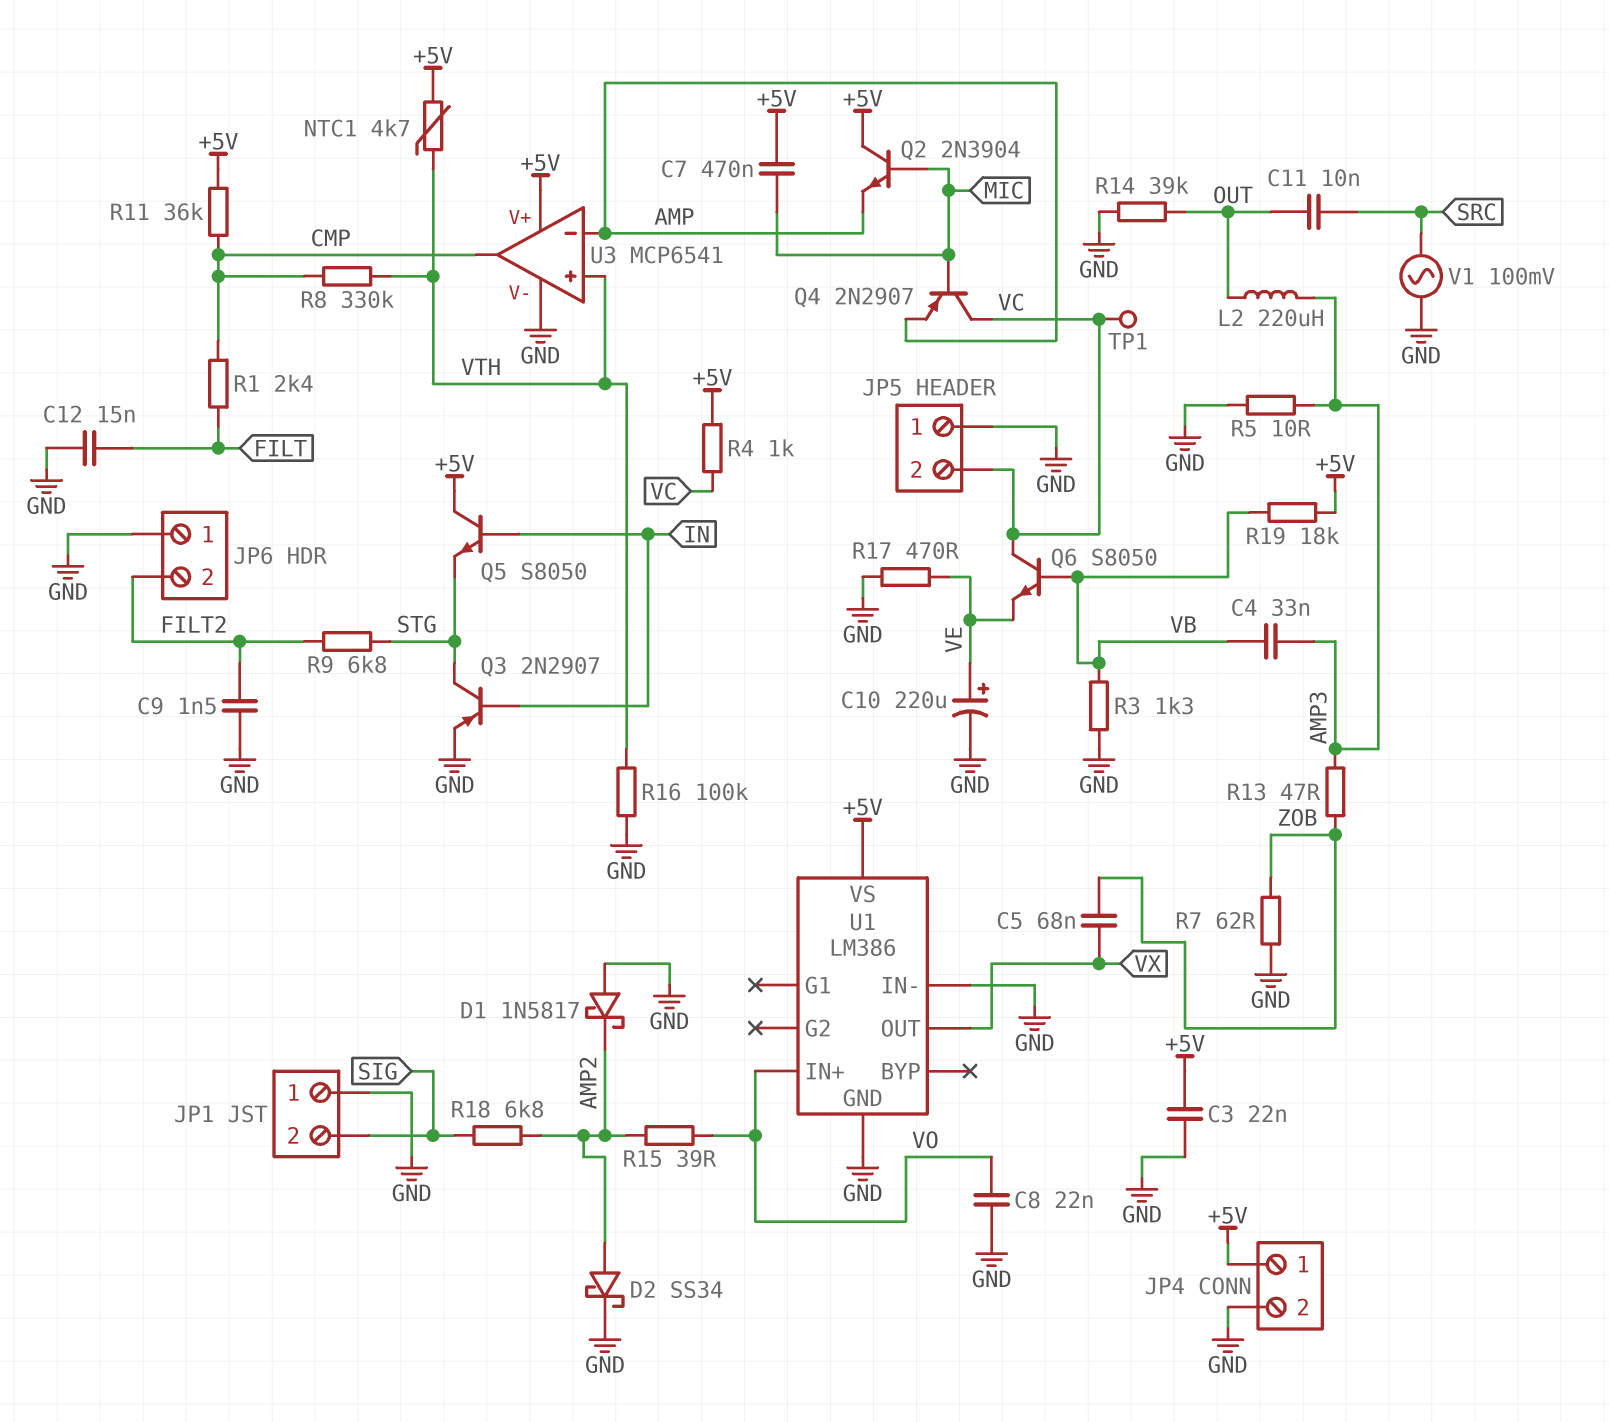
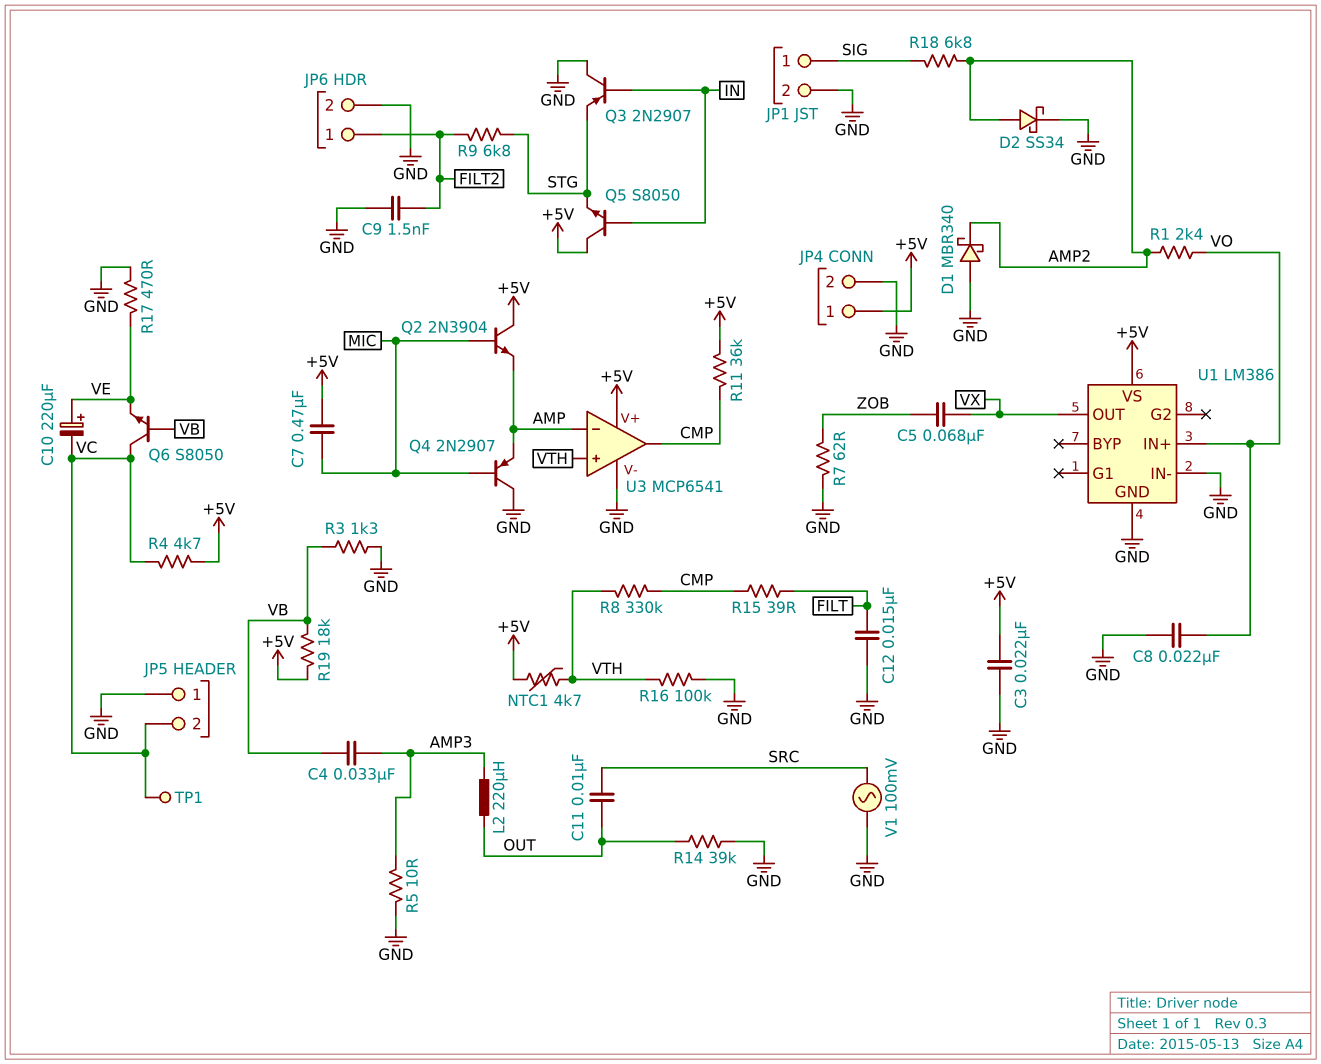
C10: 220uF (plus VE, minus GND) -> 220uF (plus VE, minus VC)
D1: schottky 1N5817 (A GND, K AMP2) -> schottky MBR340 (A GND, K AMP2)
JP1 pin 1: GND -> SIG
JP1 pin 2: SIG -> GND
JP6 pin 1: GND -> FILT2
JP6 pin 2: FILT2 -> GND
Q3: PNP 2N2907 (B IN, C STG, E GND) -> PNP 2N2907 (B IN, C GND, E STG)
Q4: PNP 2N2907 (B MIC, C VC, E AMP) -> PNP 2N2907 (B MIC, C GND, E AMP)
R1: 2.4k (CMP, FILT) -> 2.4k (AMP2, VO)
R4: 1k (+5V, VC) -> 4.7k (+5V, VC)
R13: 47 (AMP3, ZOB) -> none
R15: 39 (AMP2, VO) -> 39 (CMP, FILT)

